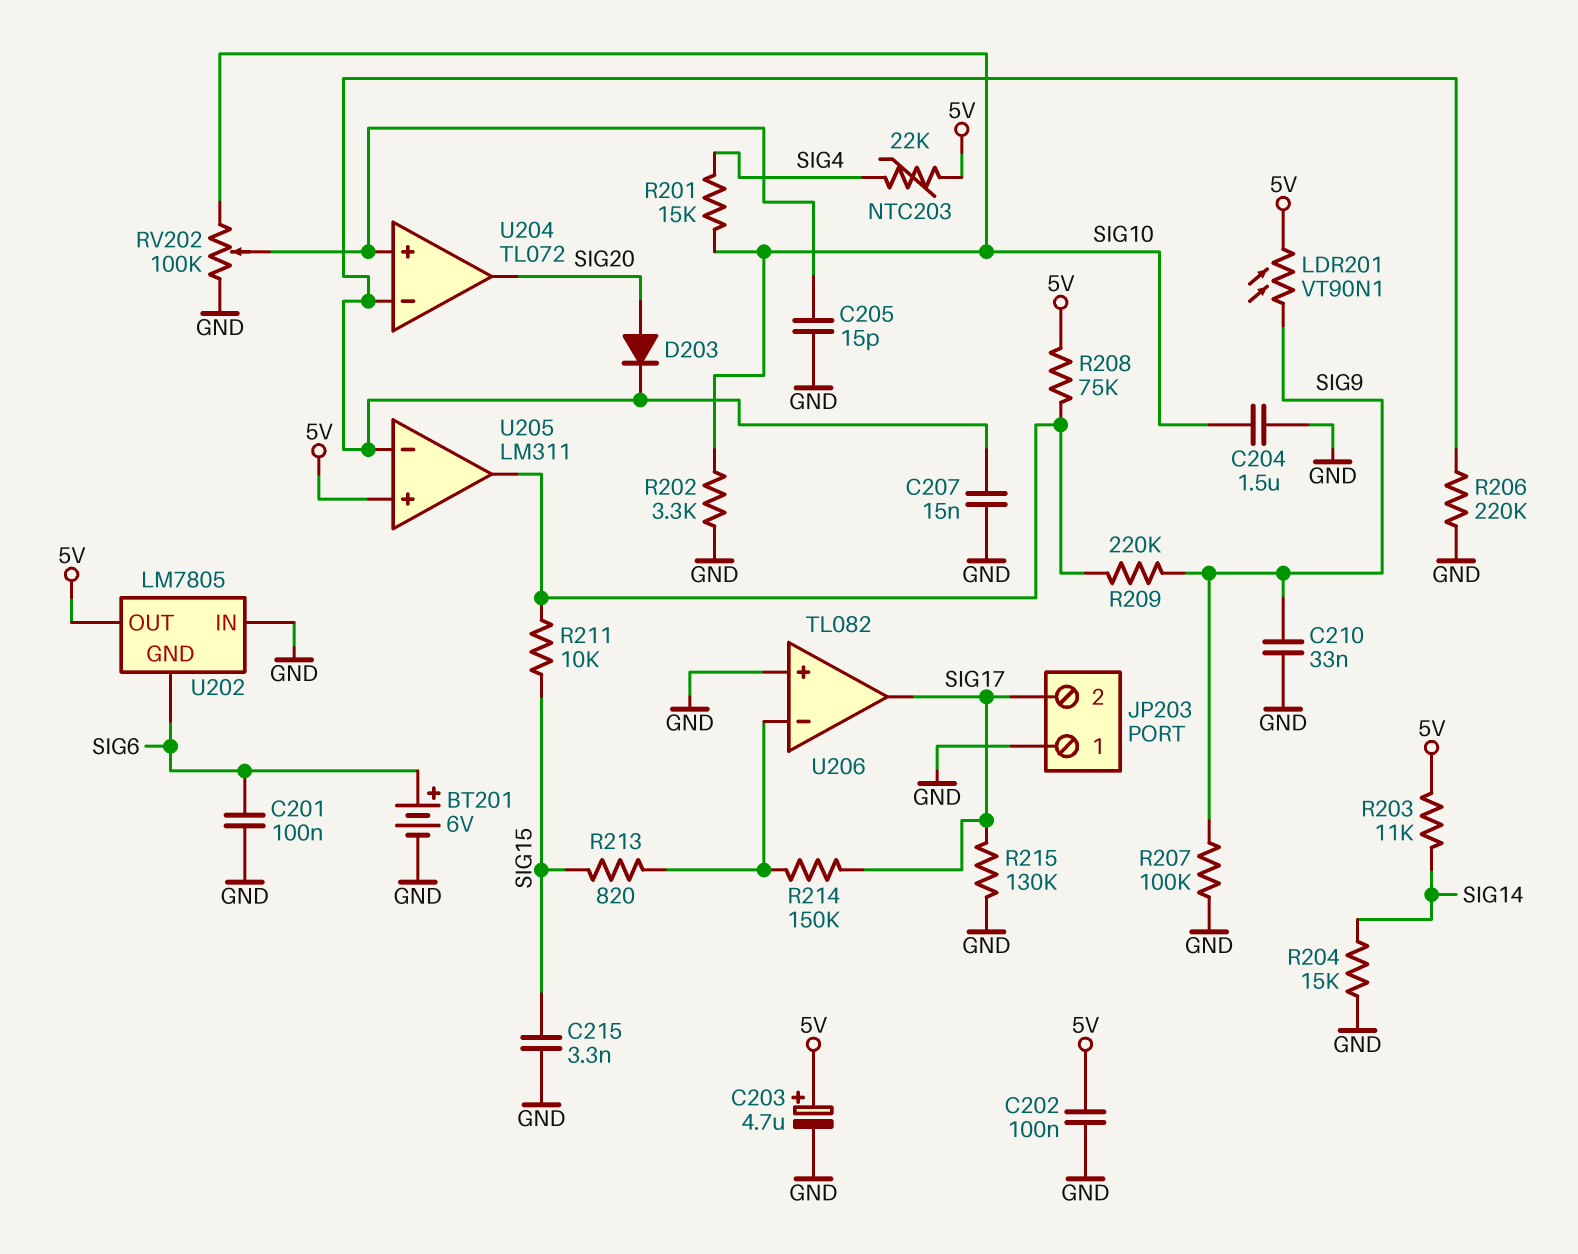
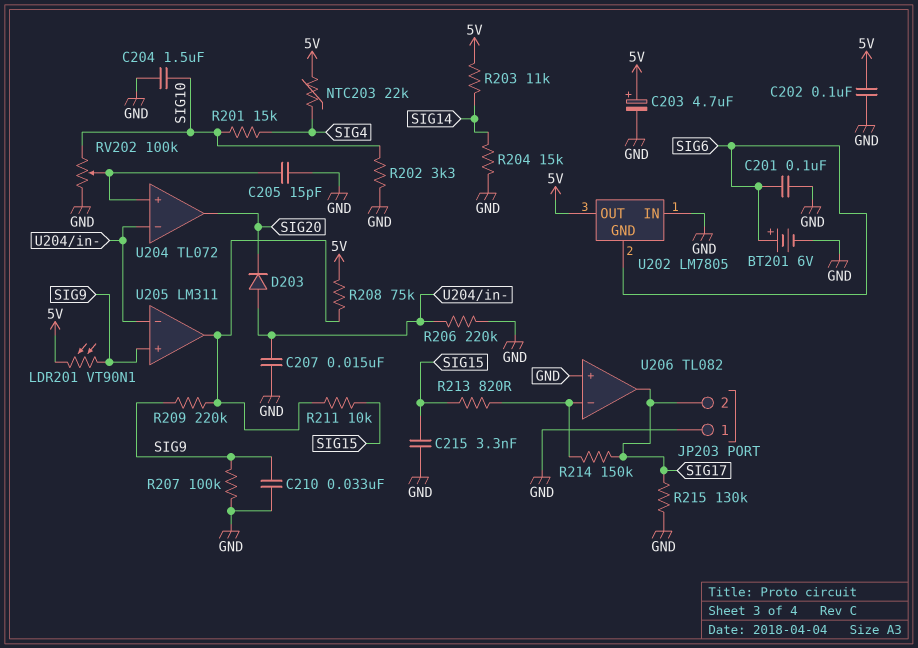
D203: diode (A SIG20, K U204/in-) -> diode (A U204/in-, K SIG20)
U205 pin in+: 5V -> SIG9

